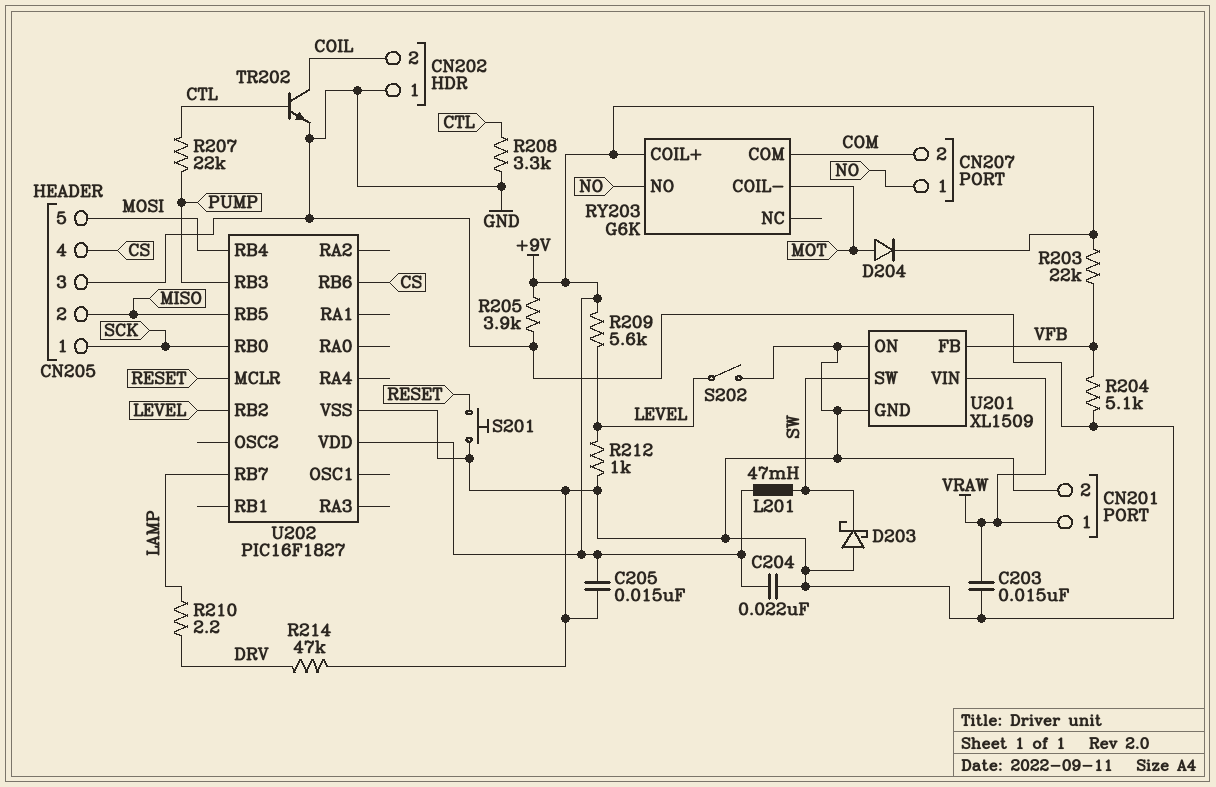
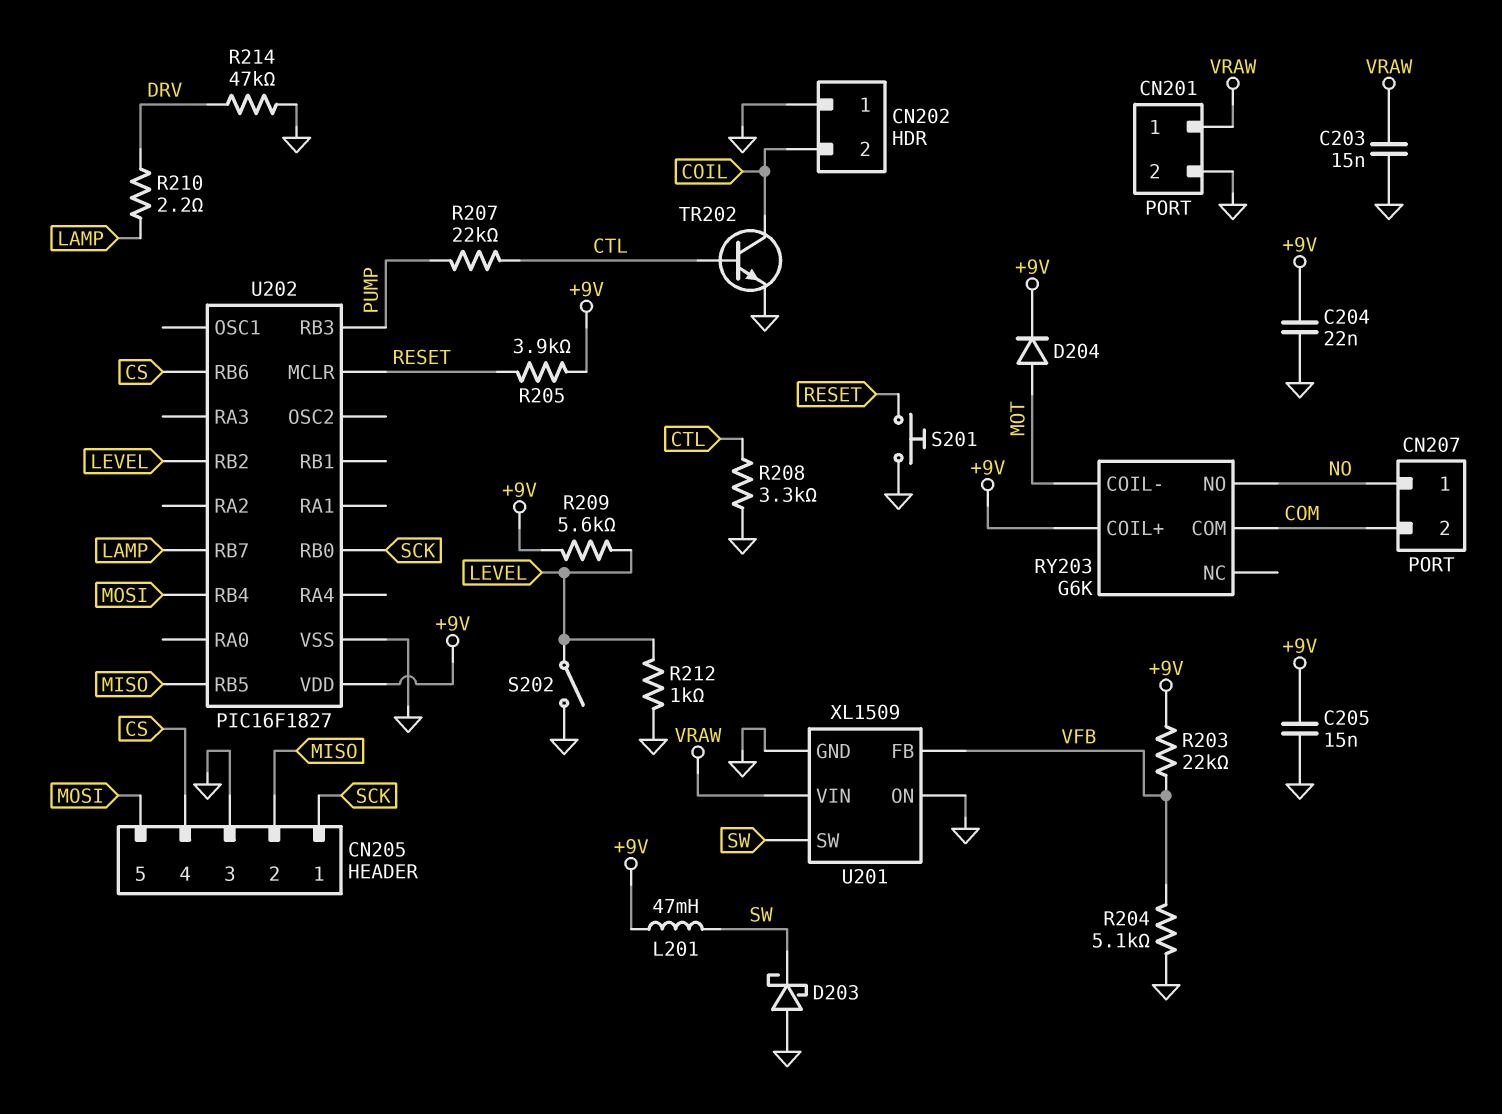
R205: 3.9k (+9V, GND) -> 3.9k (+9V, RESET)

